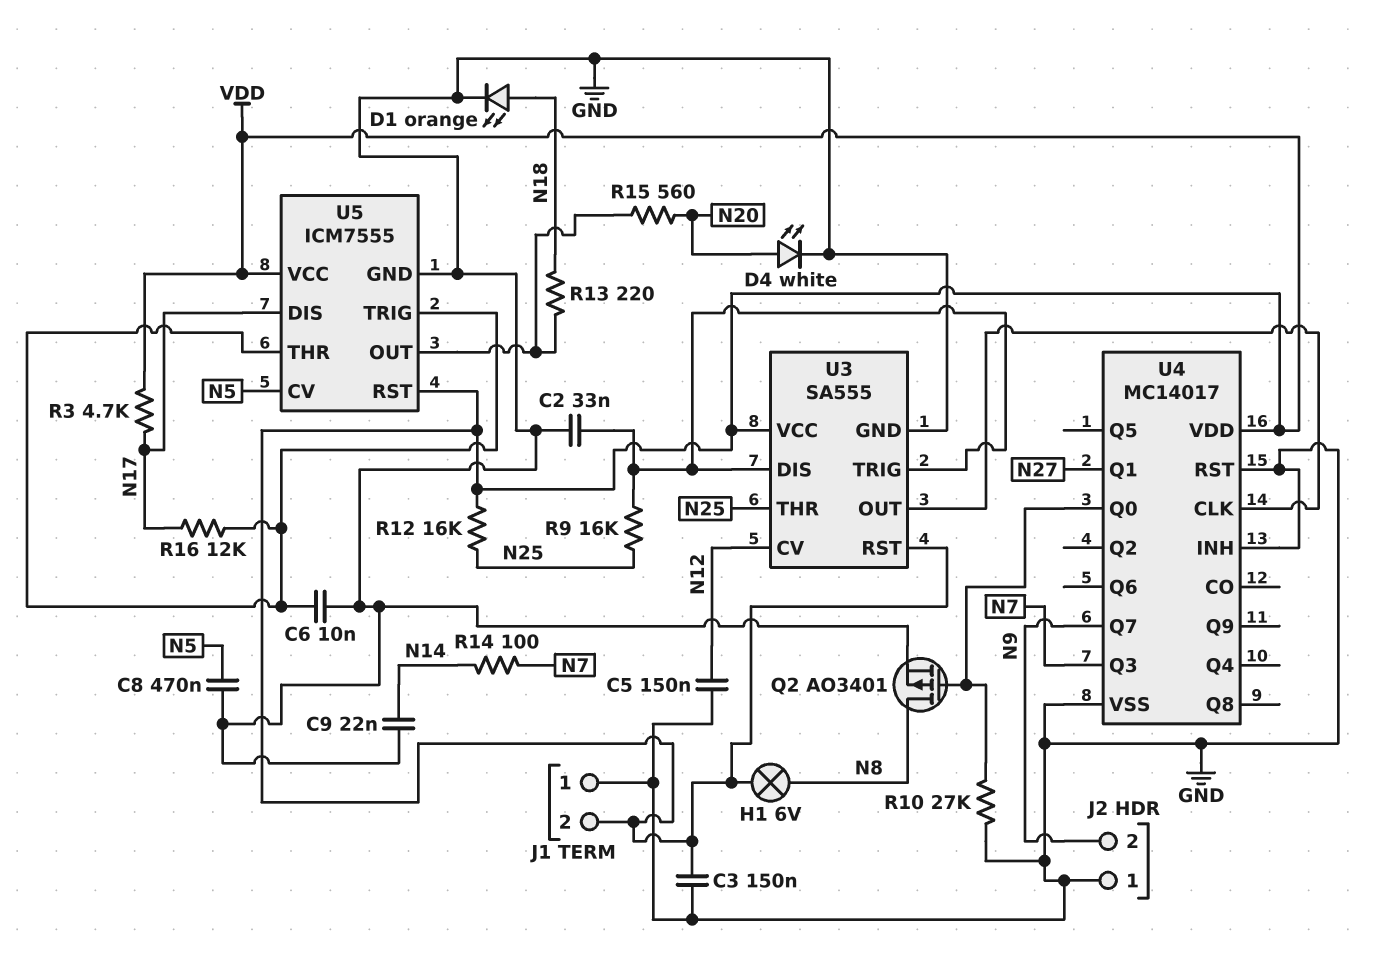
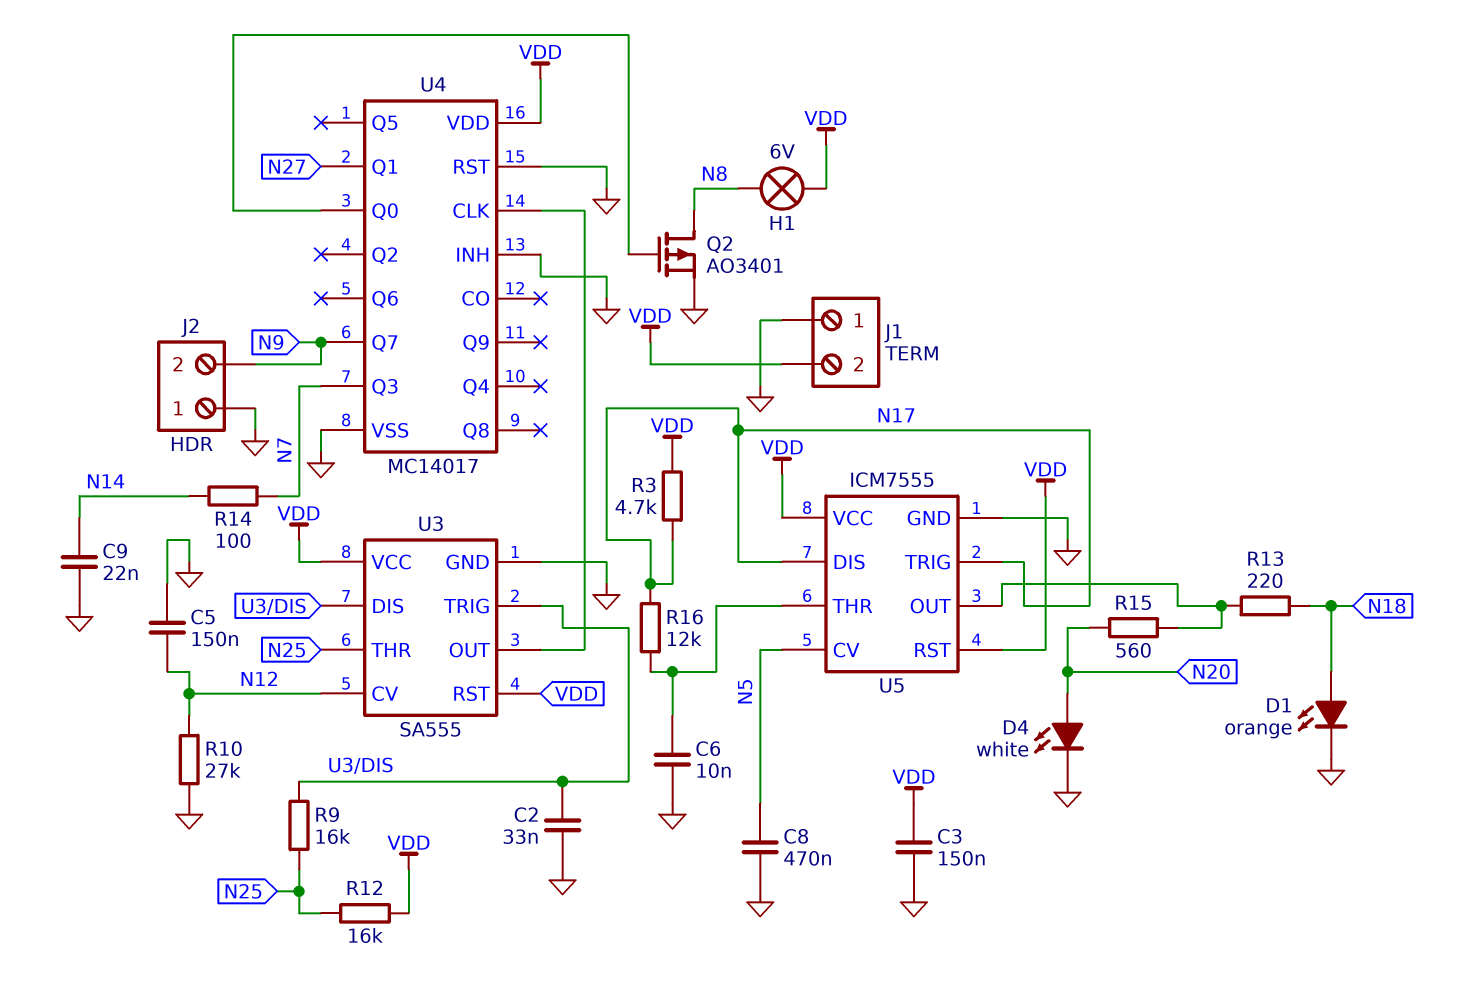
R10: 27k (GND, U4/Q0) -> 27k (GND, N12)
U5 pin TRIG: U5/THR -> N17

